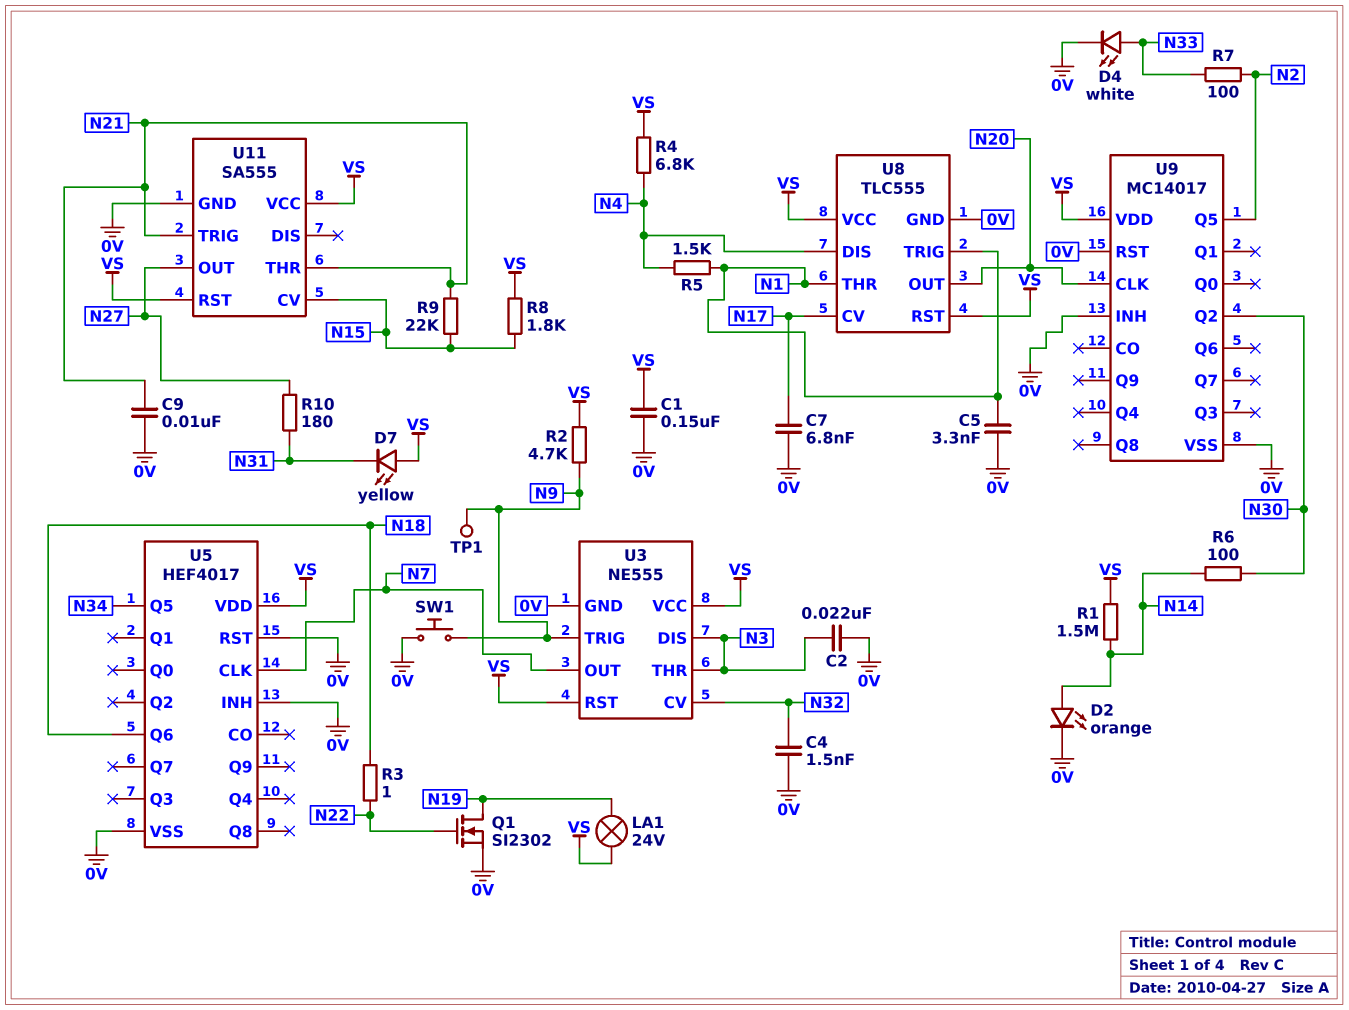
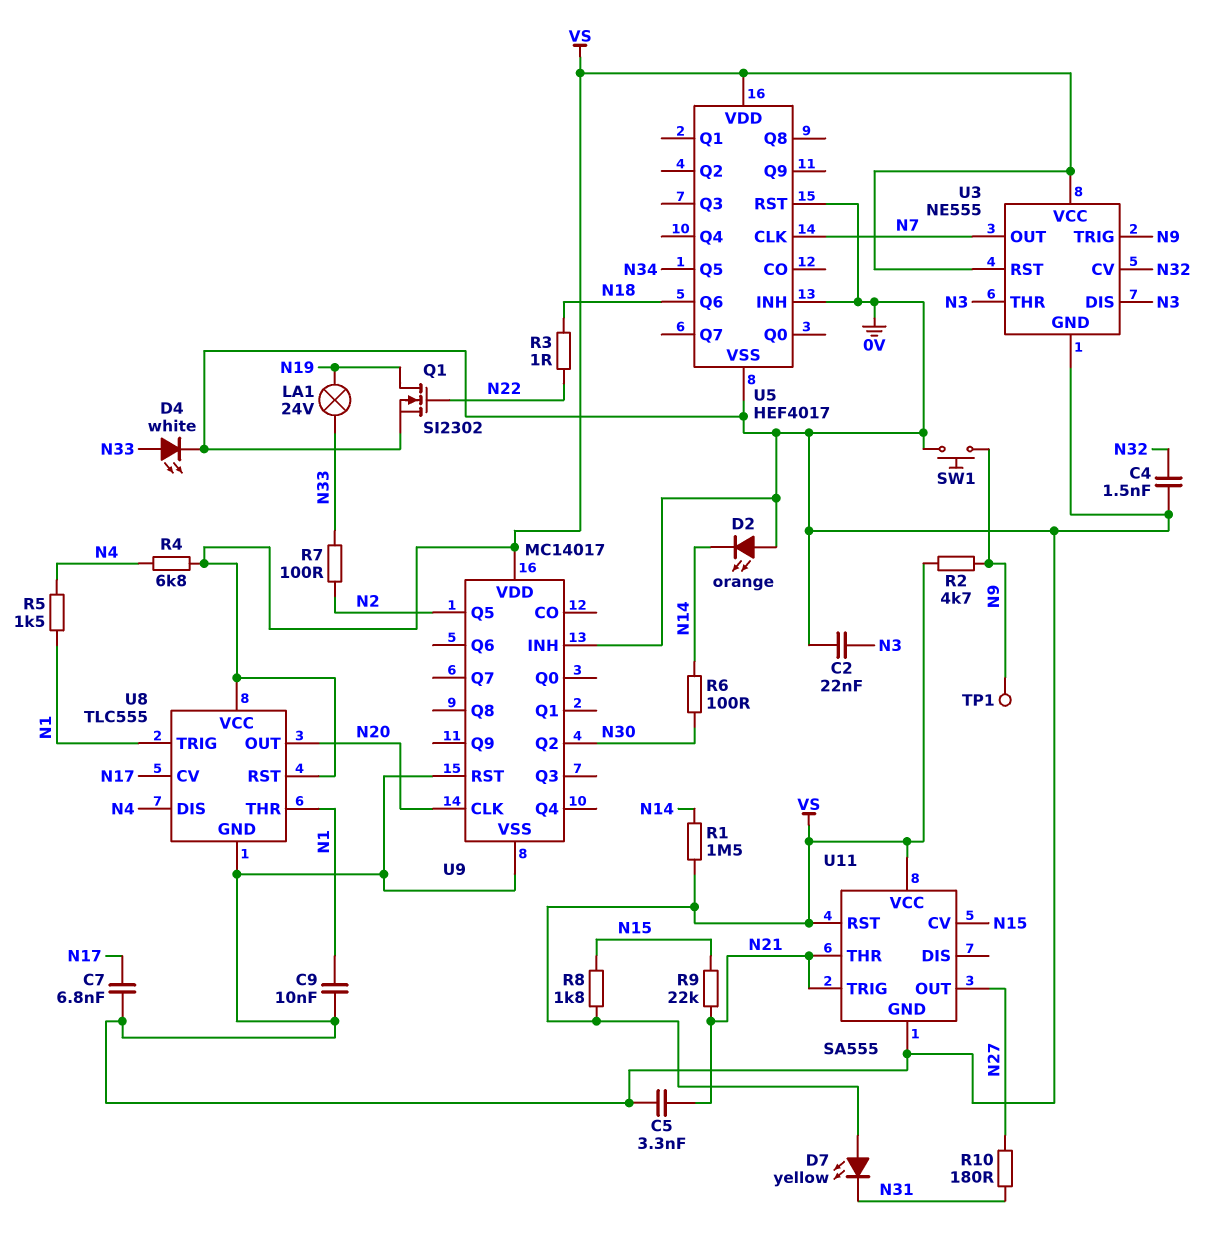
C1: 150nF (0V, VS) -> none
C5: 3.3nF (0V, N1) -> 3.3nF (0V, N21)
C9: 10nF (0V, N21) -> 10nF (0V, N1)
D2: LED orange (A N14, K 0V) -> LED orange (A 0V, K N14)
LA1: lamp 24V (N19, VS) -> lamp 24V (N19, N33)

